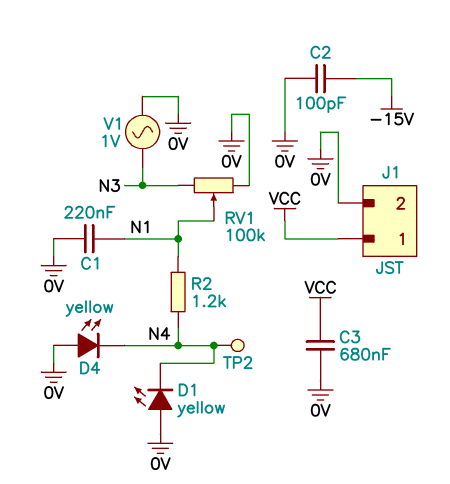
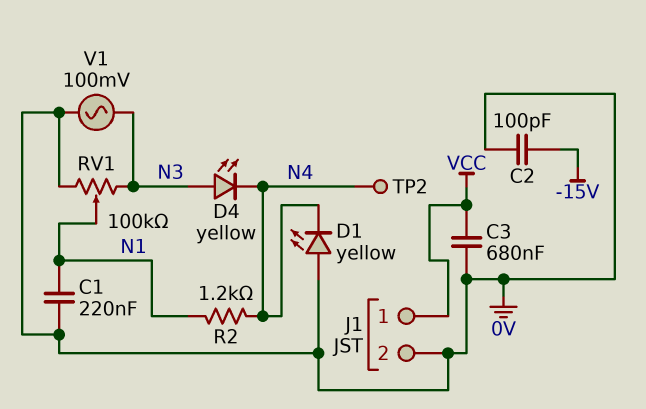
D4: LED yellow (A 0V, K N4) -> LED yellow (A N3, K N4)
V1: AC 1V (0V, N3) -> AC 100mV (0V, N3)

